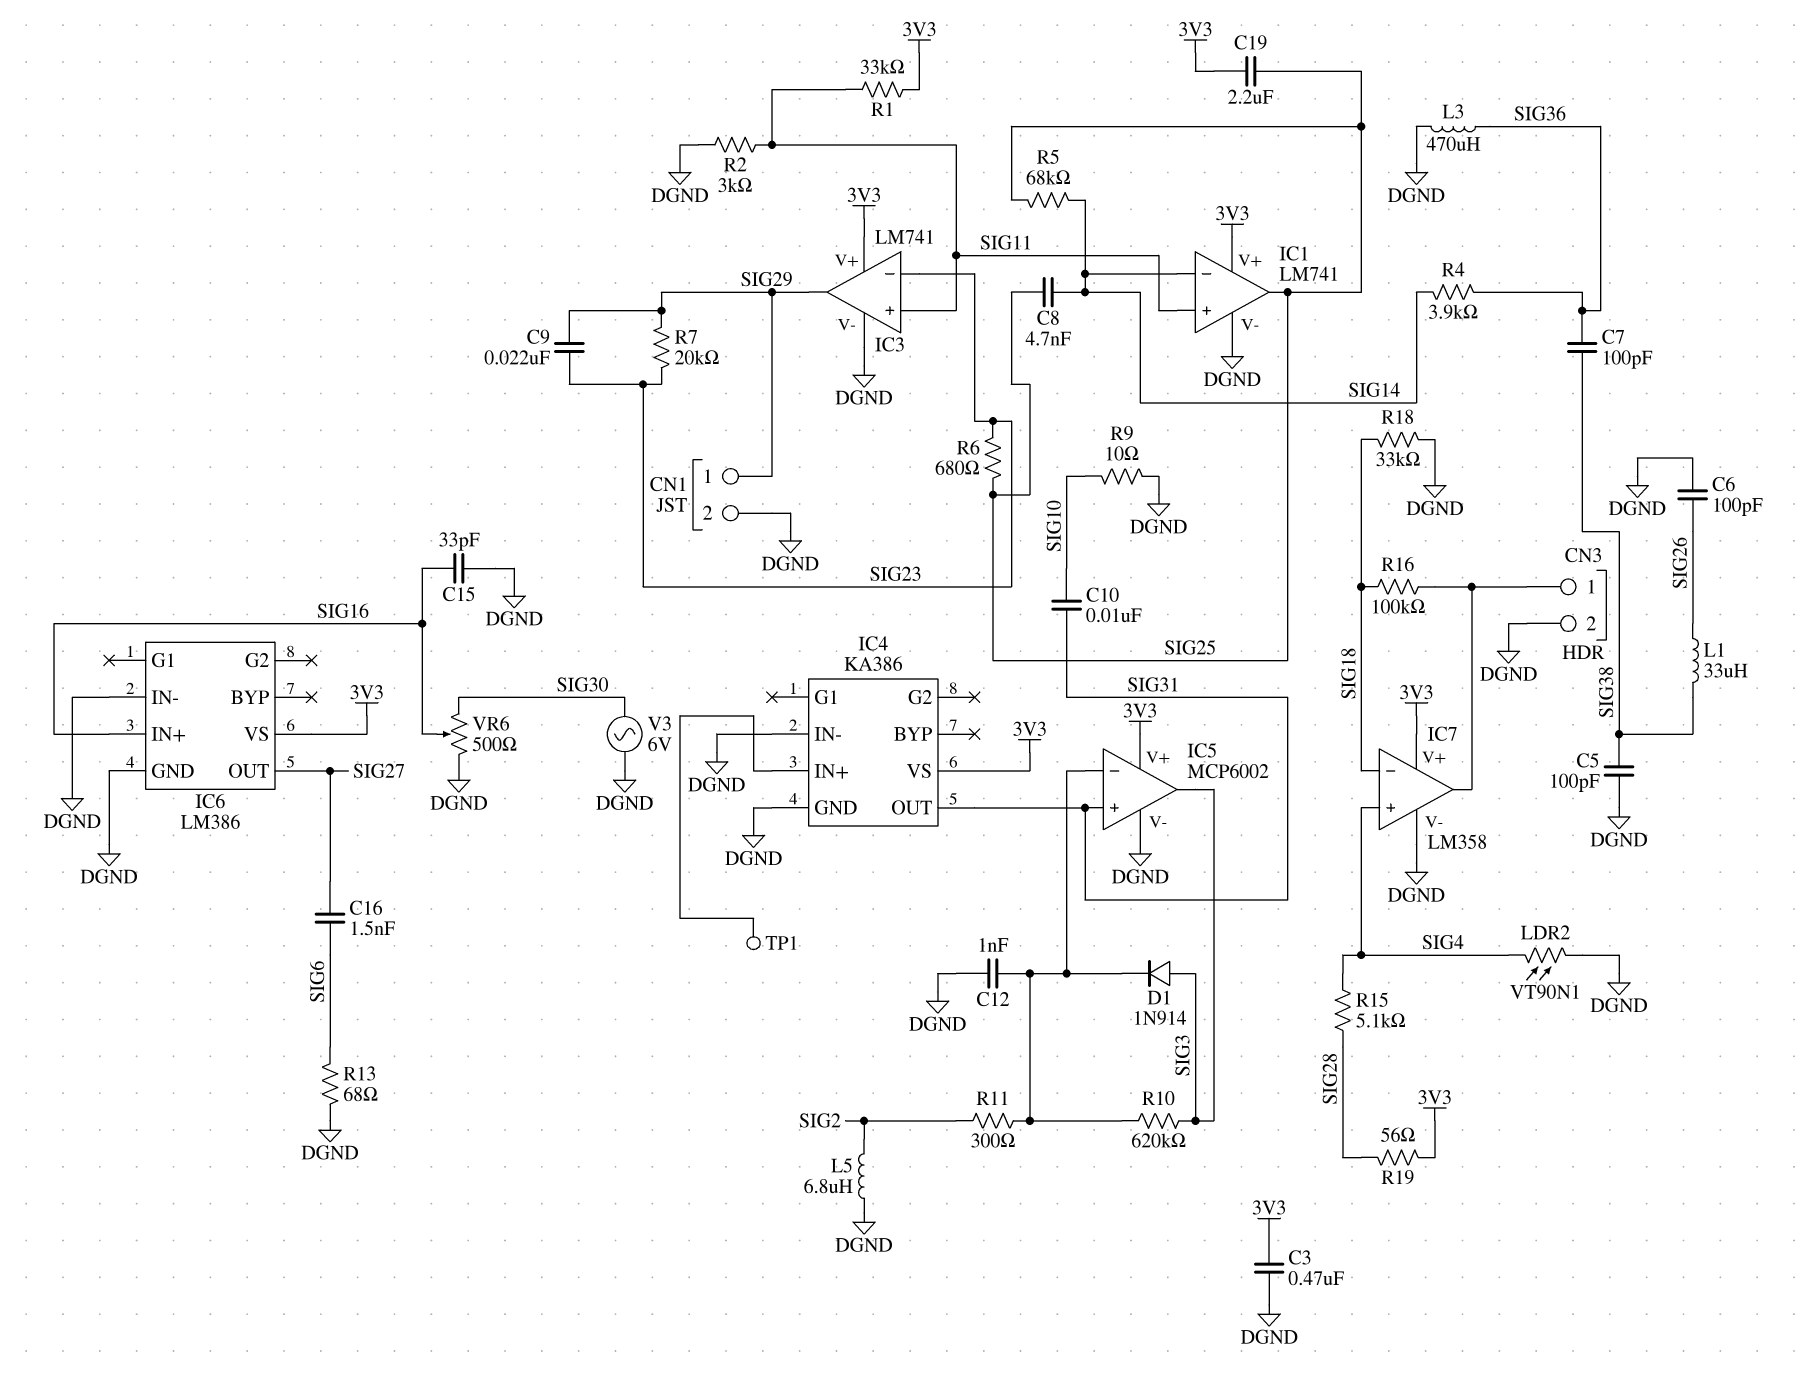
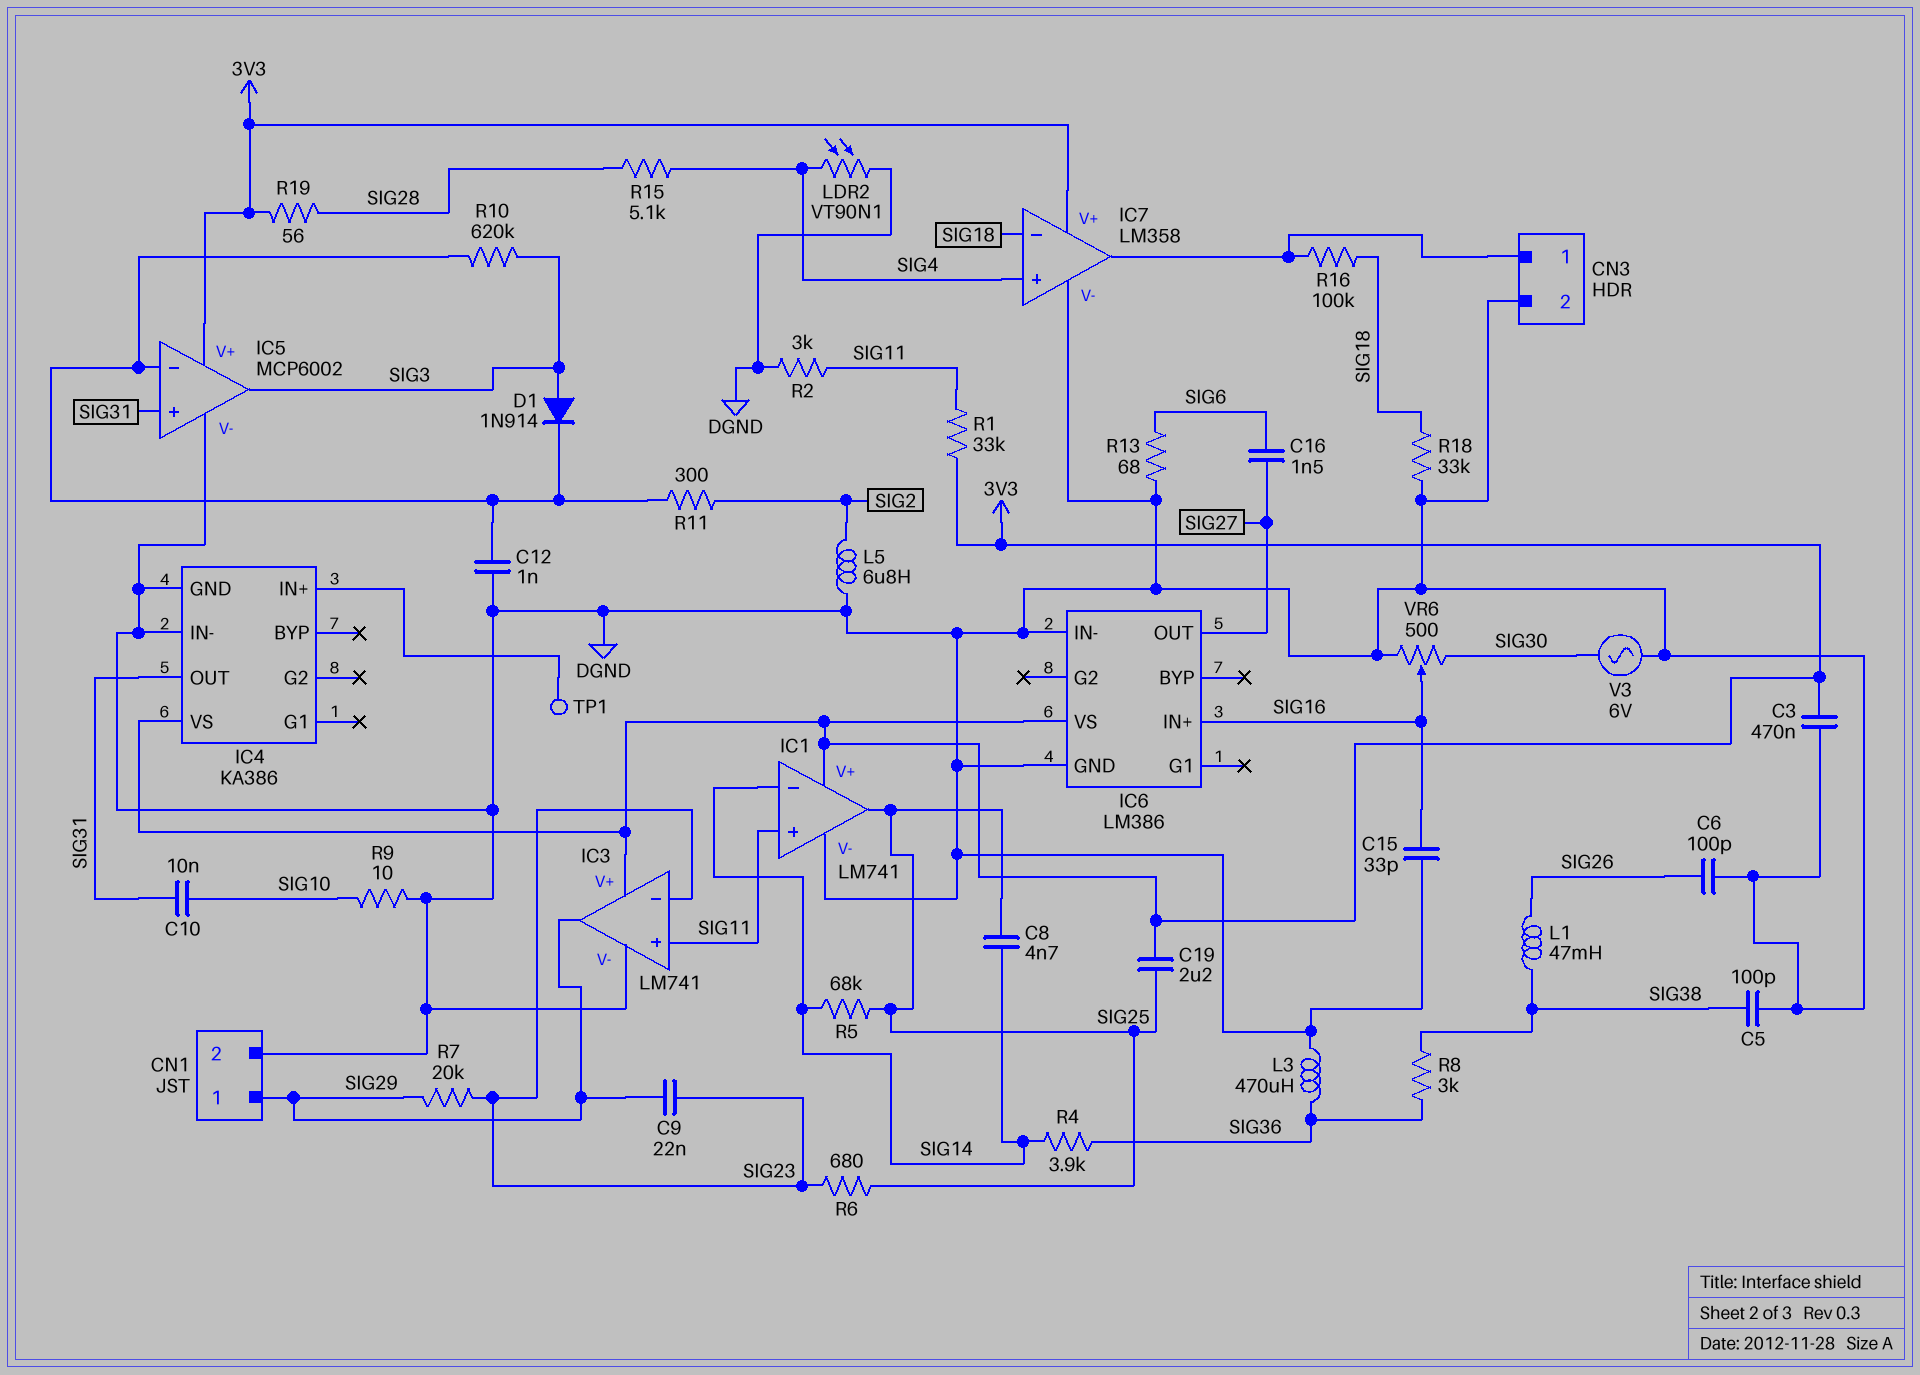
C7: 100pF (SIG36, SIG38) -> none
L1: 33uH (SIG26, SIG38) -> 47mH (SIG26, SIG38)
R8: none -> 3k (SIG36, SIG38)

